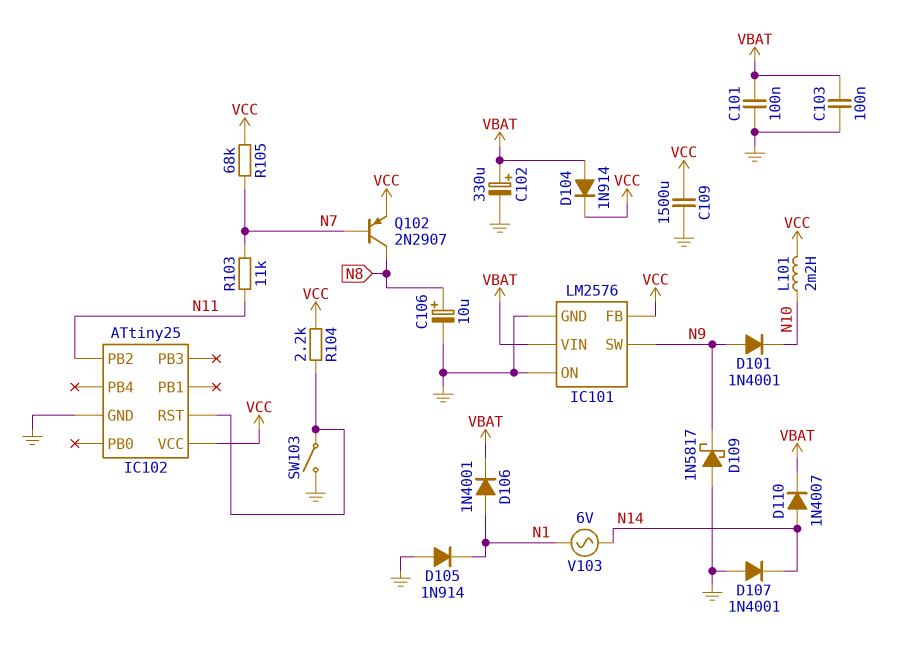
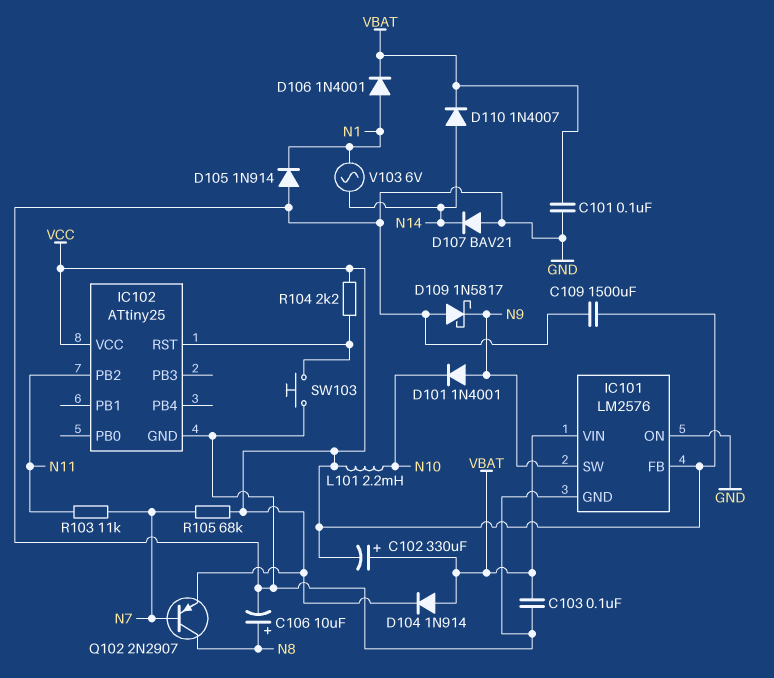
C102: 330uF (plus VBAT, minus GND) -> 330uF (plus VBAT, minus VCC)
D107: diode 1N4001 (A GND, K N14) -> diode BAV21 (A GND, K N14)
SW103: switch (GND, IC102/RST) -> button (GND, IC102/RST)

